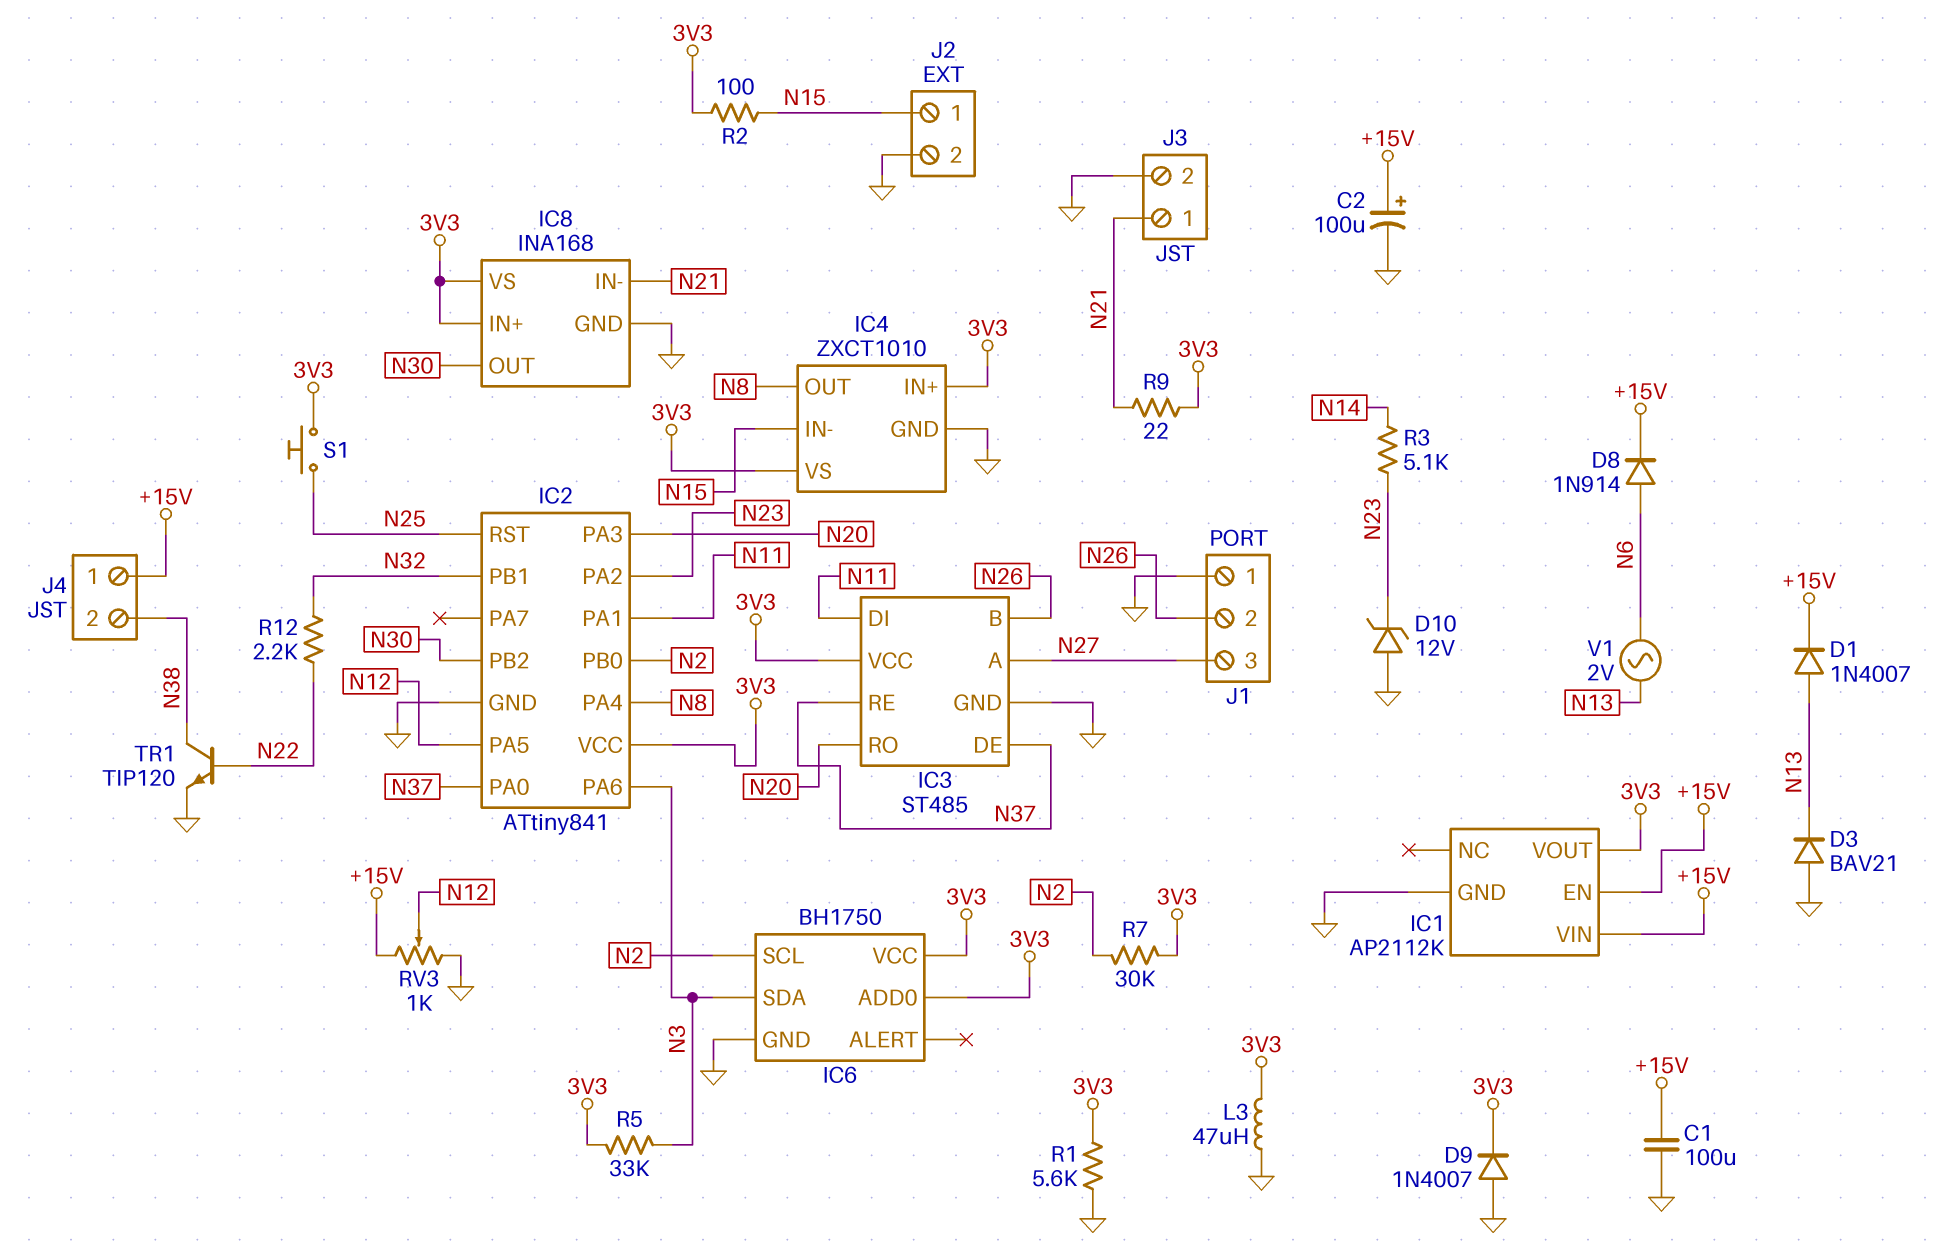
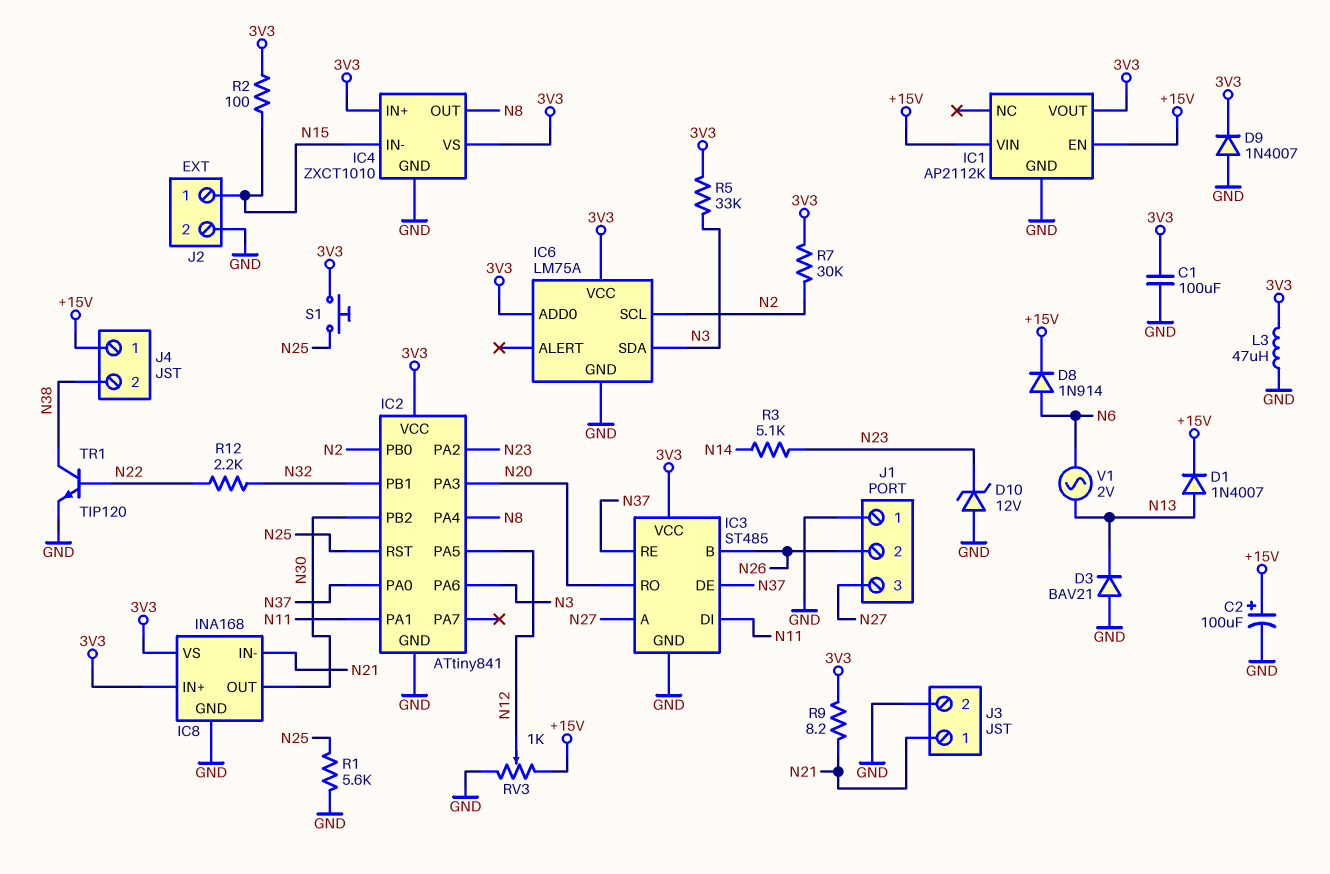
C1: 100uF (+15V, GND) -> 100uF (3V3, GND)
IC6: BH1750 -> LM75A
R1: 5.6k (3V3, GND) -> 5.6k (GND, N25)
R9: 22 (3V3, N21) -> 8.2 (3V3, N21)

